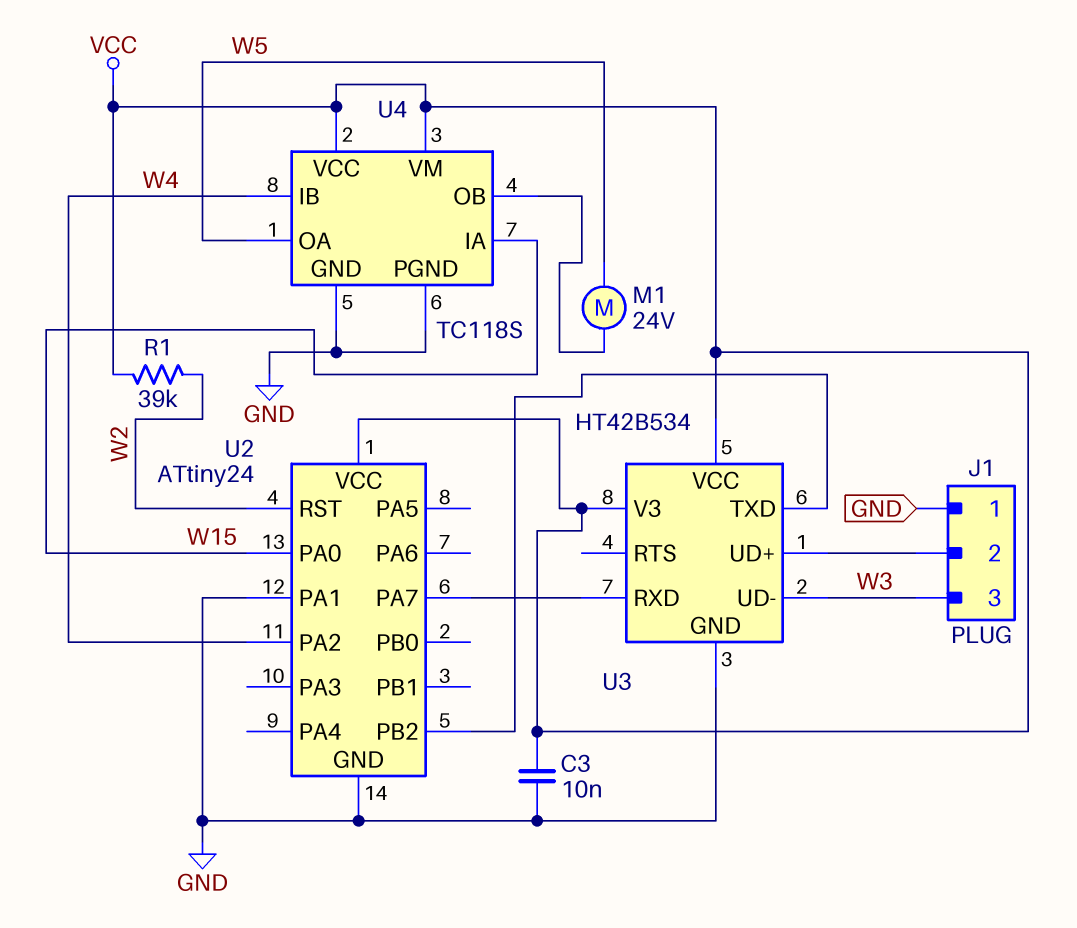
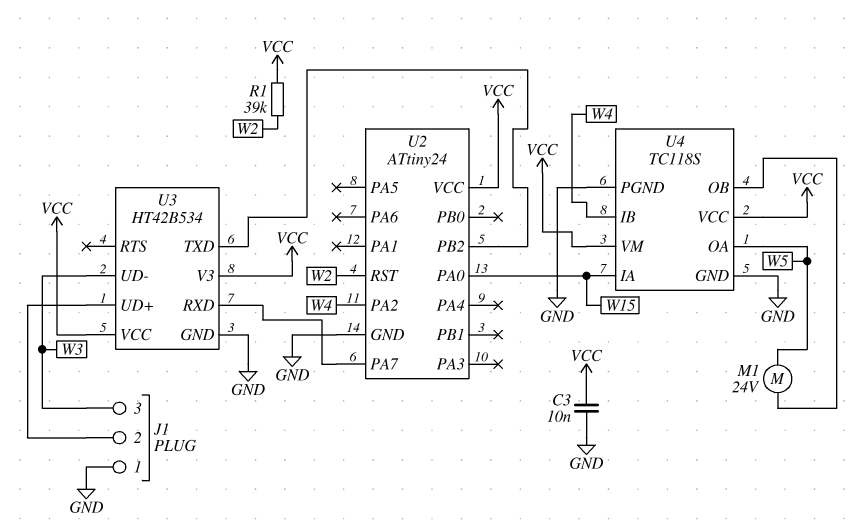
U2 pin PA1: GND -> none

